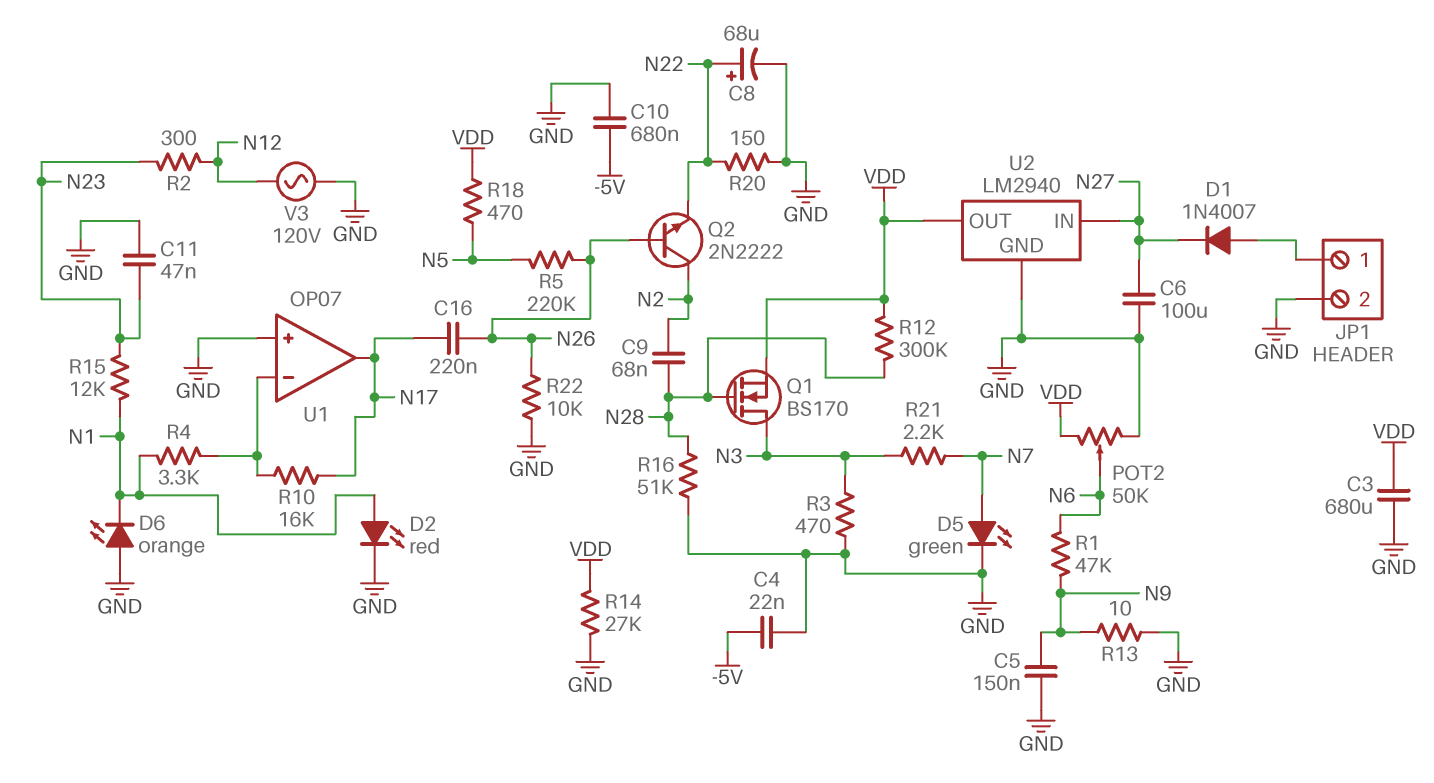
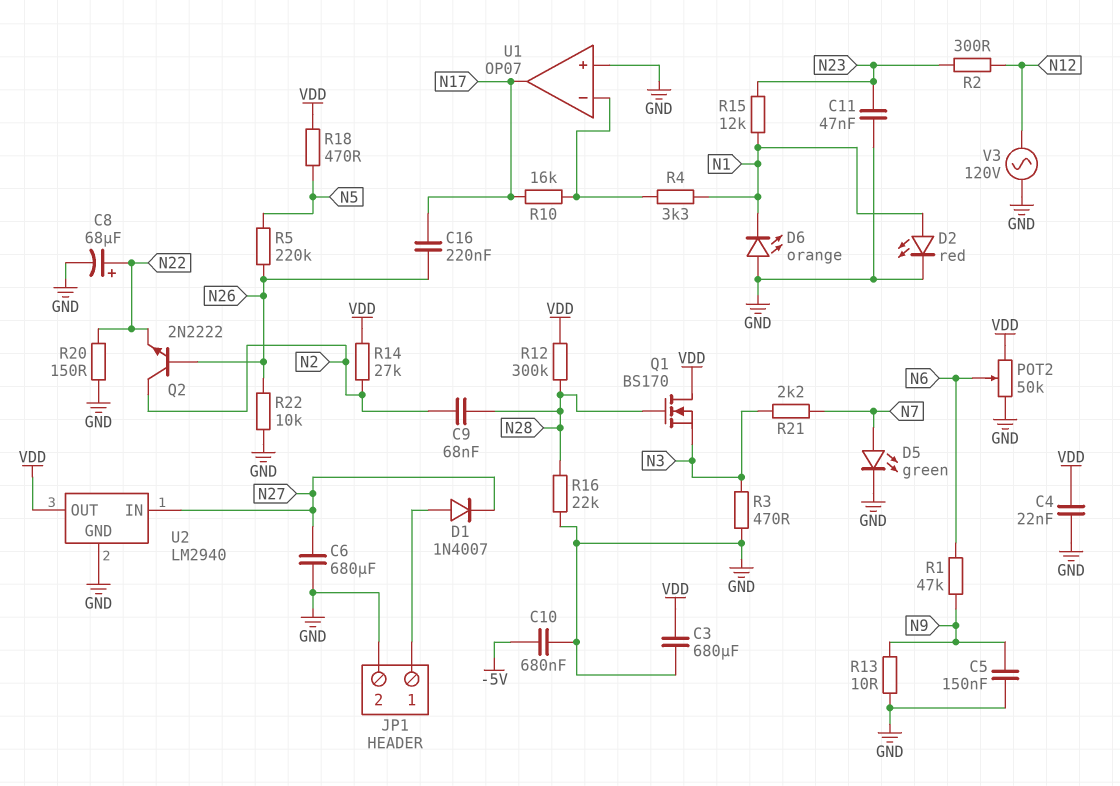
C4: 22nF (-5V, GND) -> 22nF (GND, VDD)
C6: 100uF (GND, N27) -> 680uF (GND, N27)
Q1: NMOS BS170 (G N28, D N3, S VDD) -> NMOS BS170 (G N28, D VDD, S N3)
R14: 27k (GND, VDD) -> 27k (N2, VDD)
R16: 51k (GND, N28) -> 22k (GND, N28)

